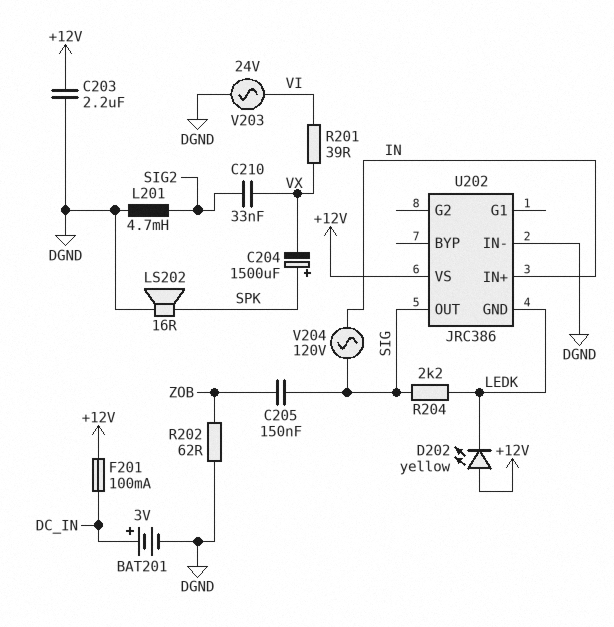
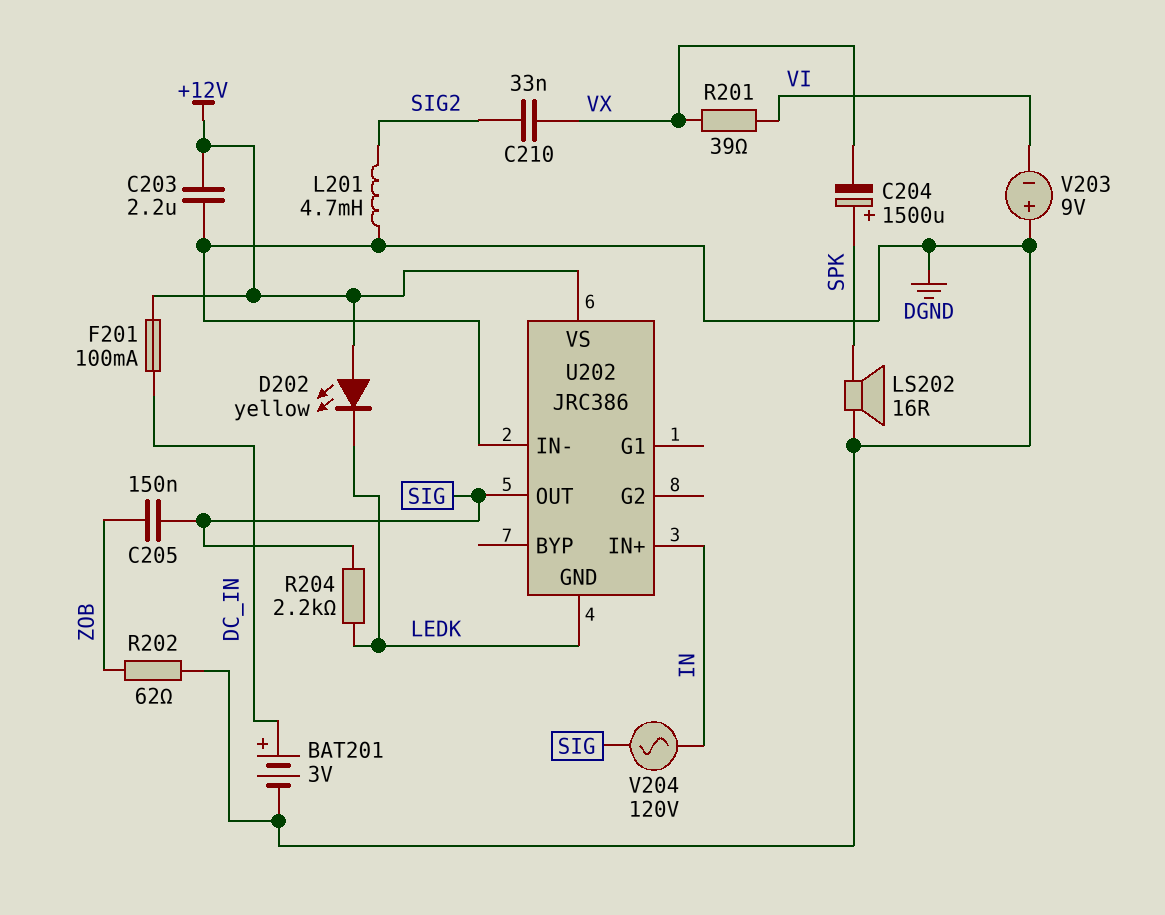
V203: AC 24V (DGND, VI) -> 9V (plus DGND, minus VI)

